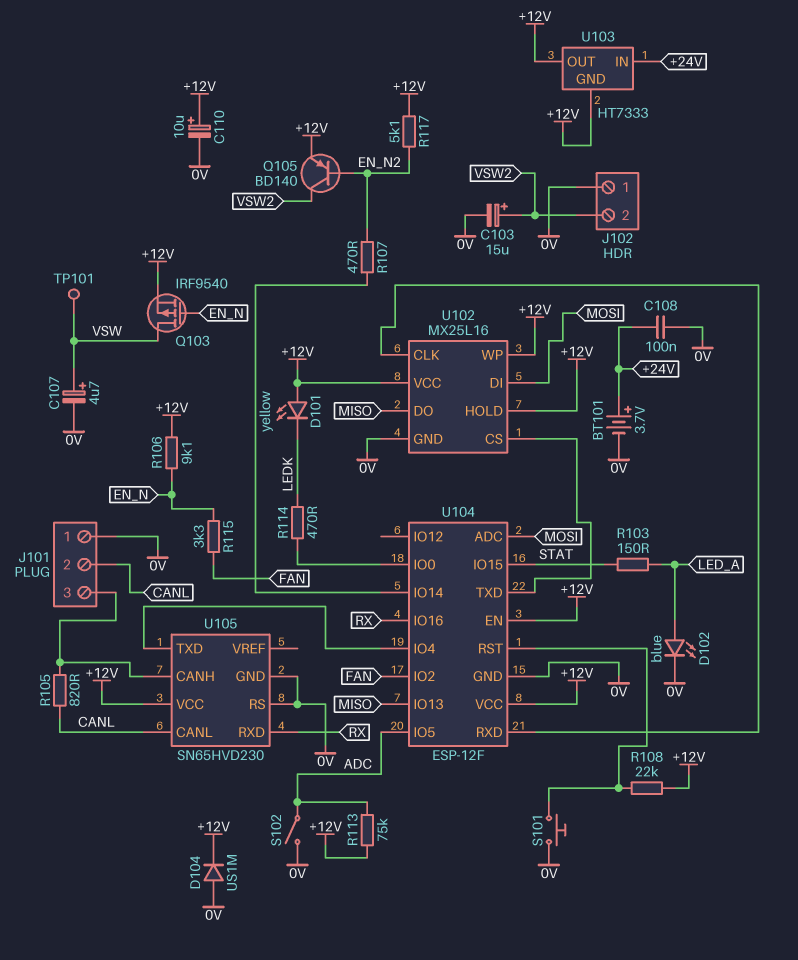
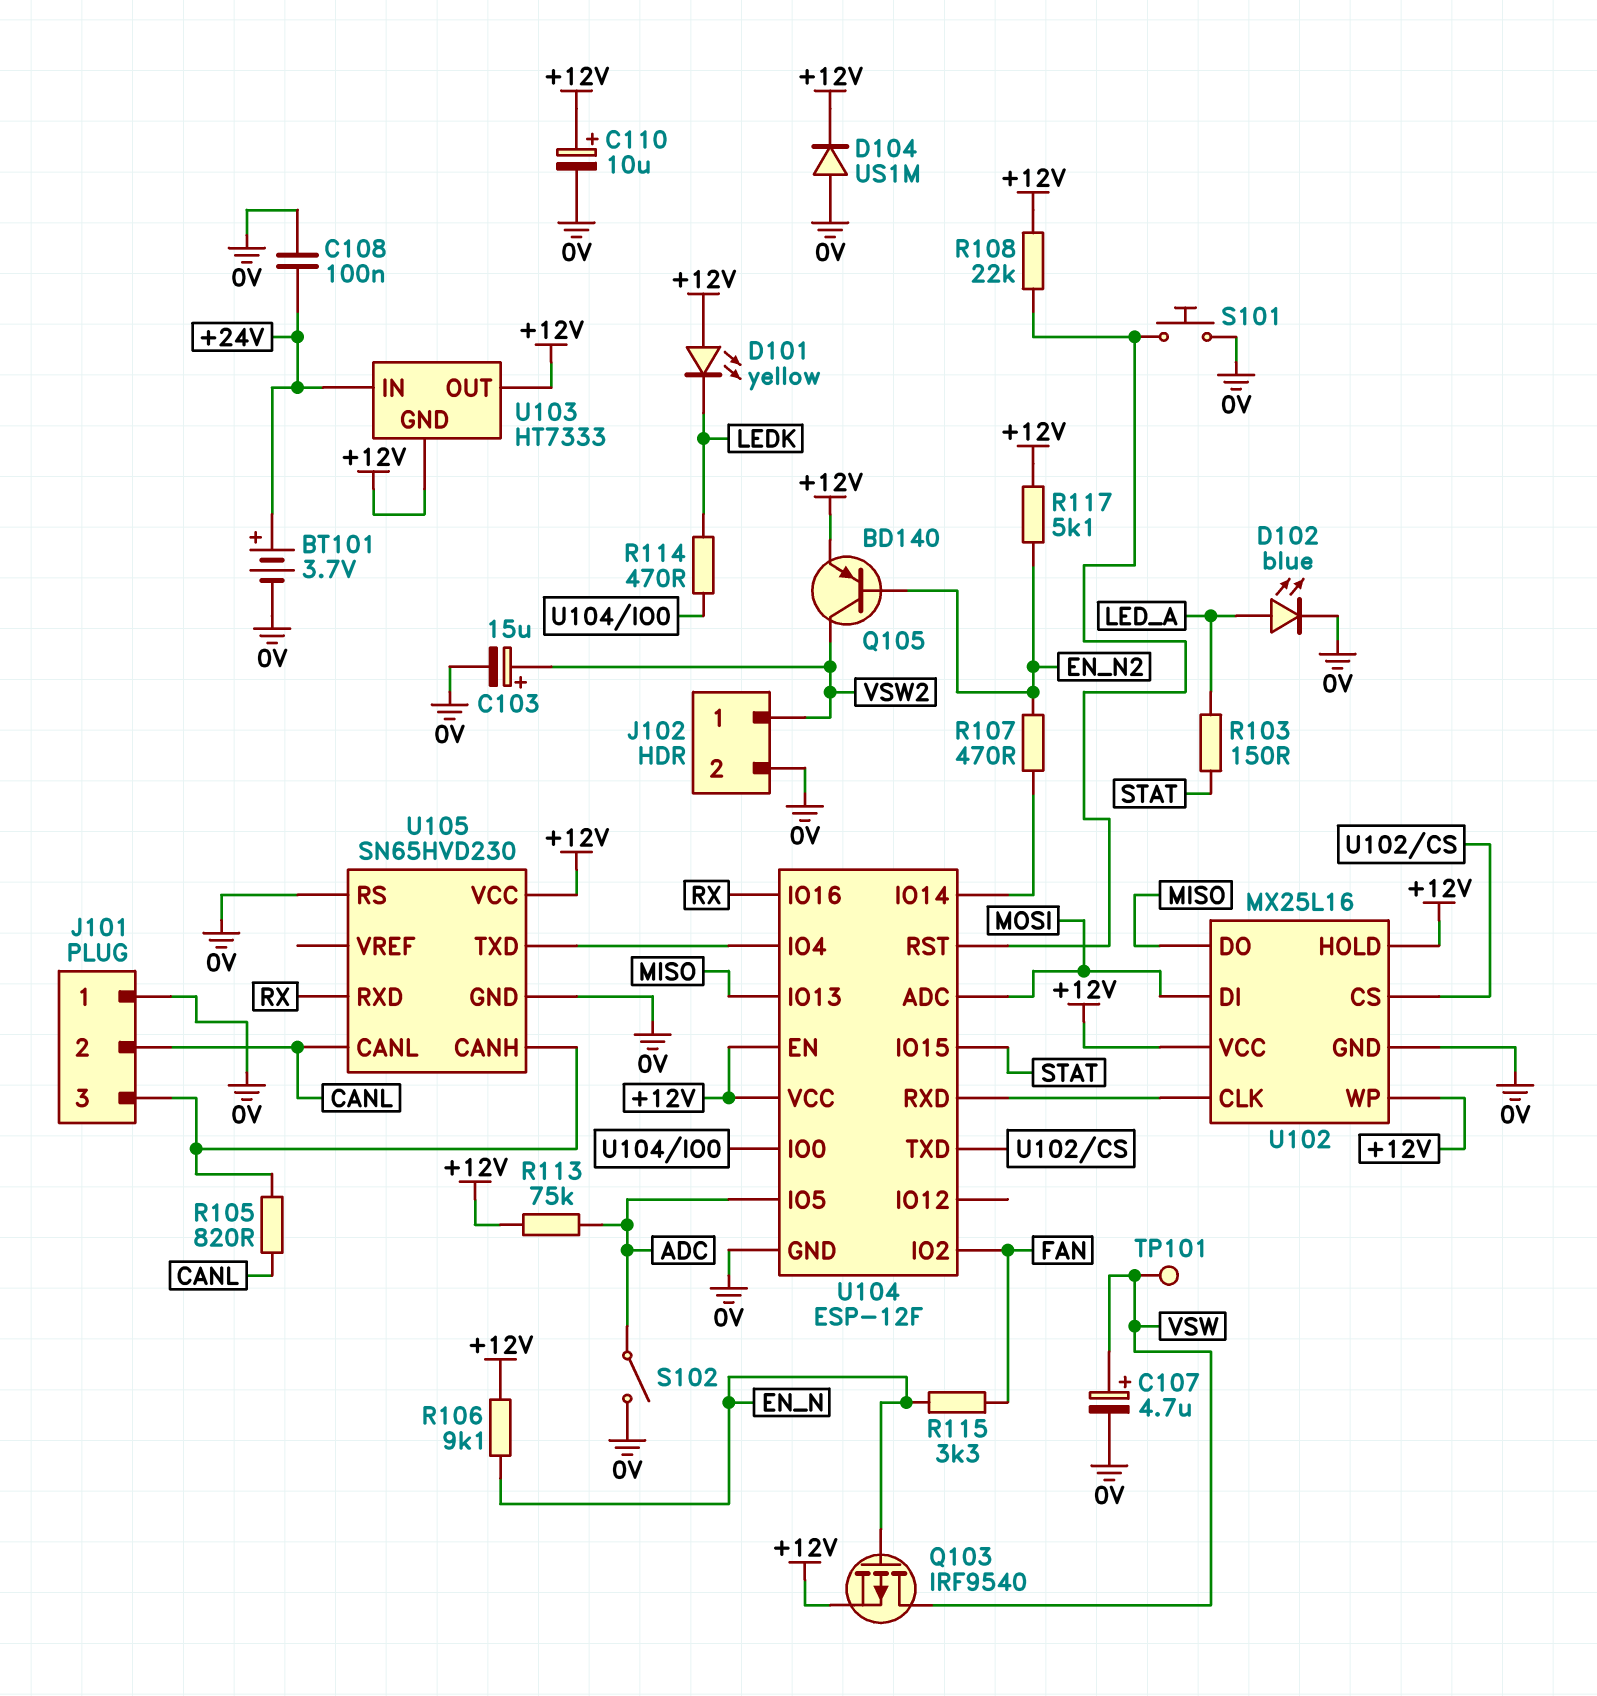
J102 pin 1: 0V -> VSW2
J102 pin 2: VSW2 -> 0V

